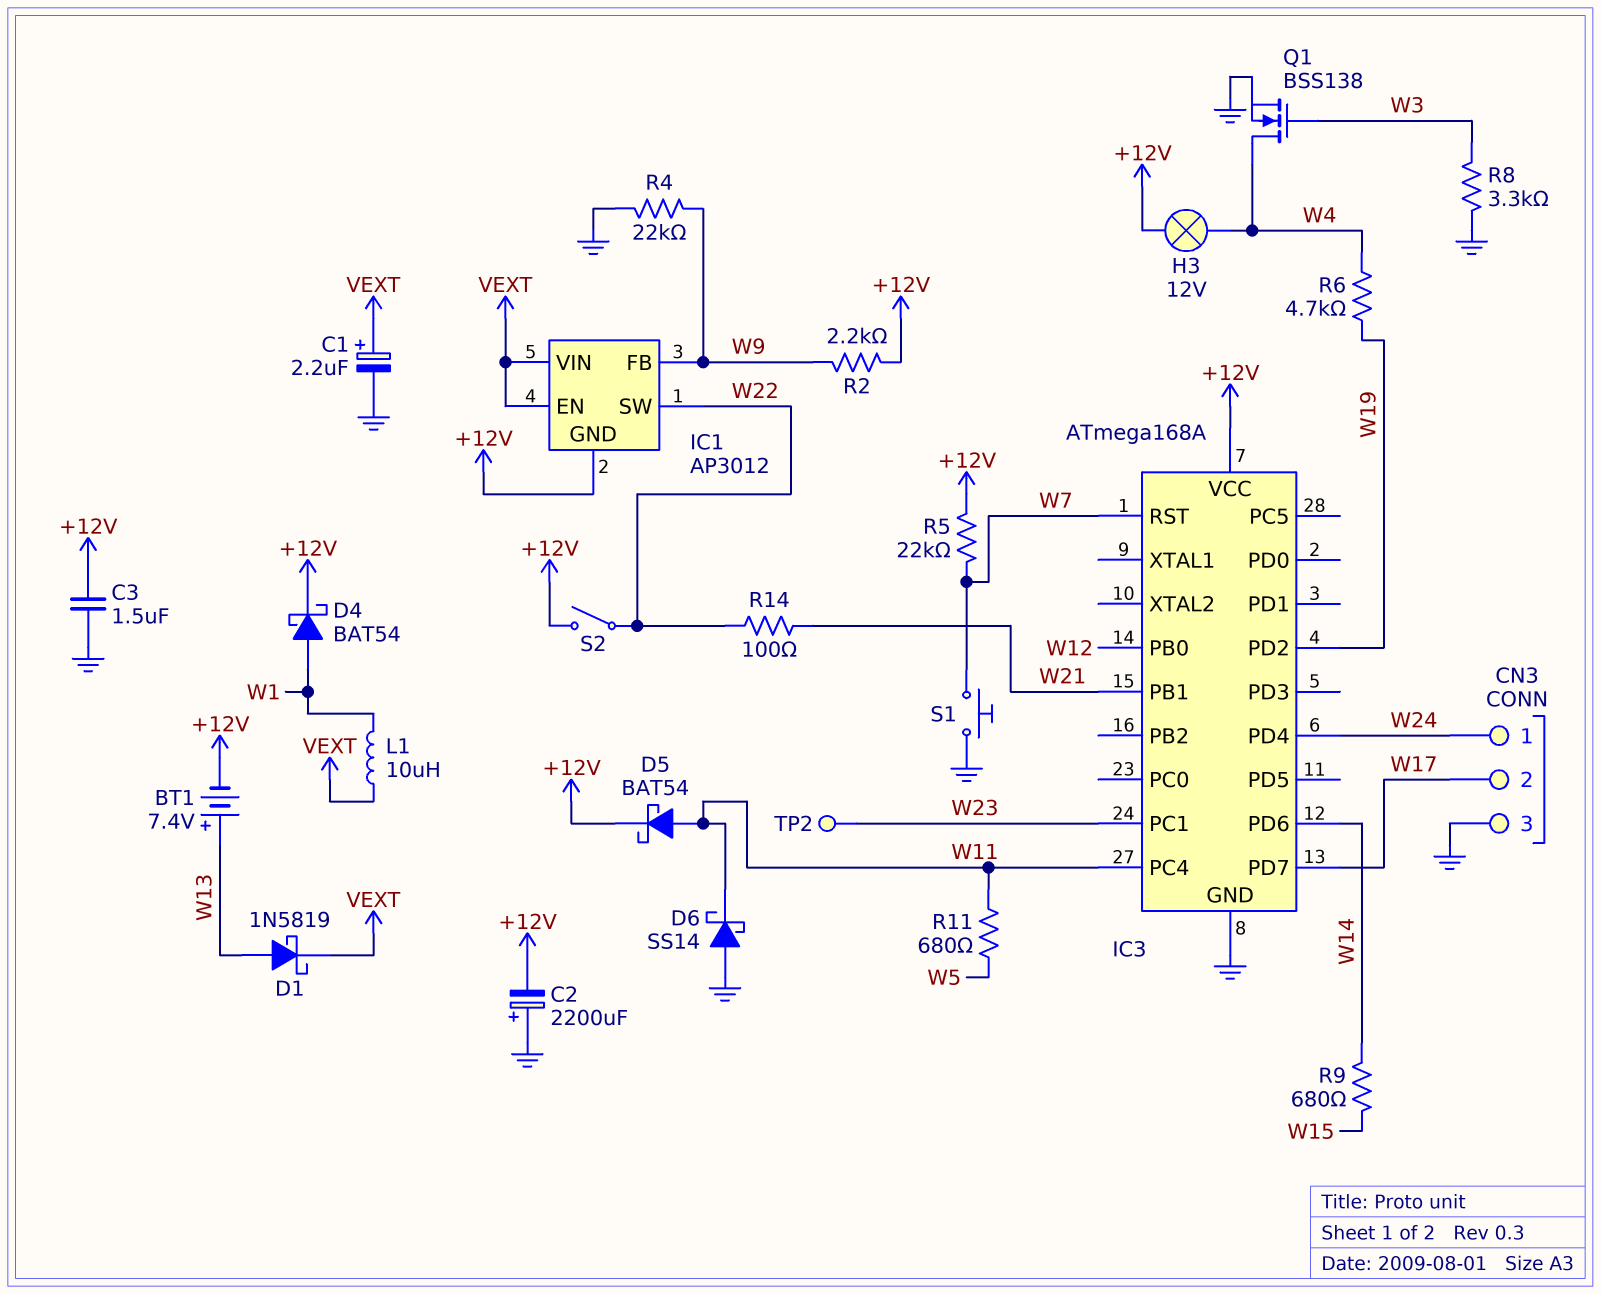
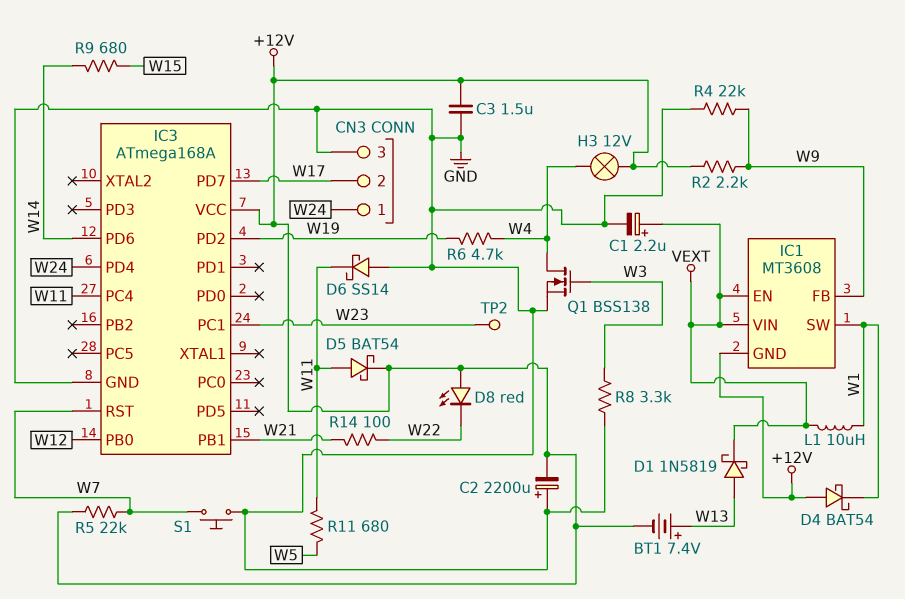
D4: schottky BAT54 (A W1, K +12V) -> schottky BAT54 (A +12V, K W1)
D8: none -> LED red (A +12V, K W22)
IC1: AP3012 -> MT3608
IC1 pin SW: W22 -> W1
S2: switch (+12V, W22) -> none

